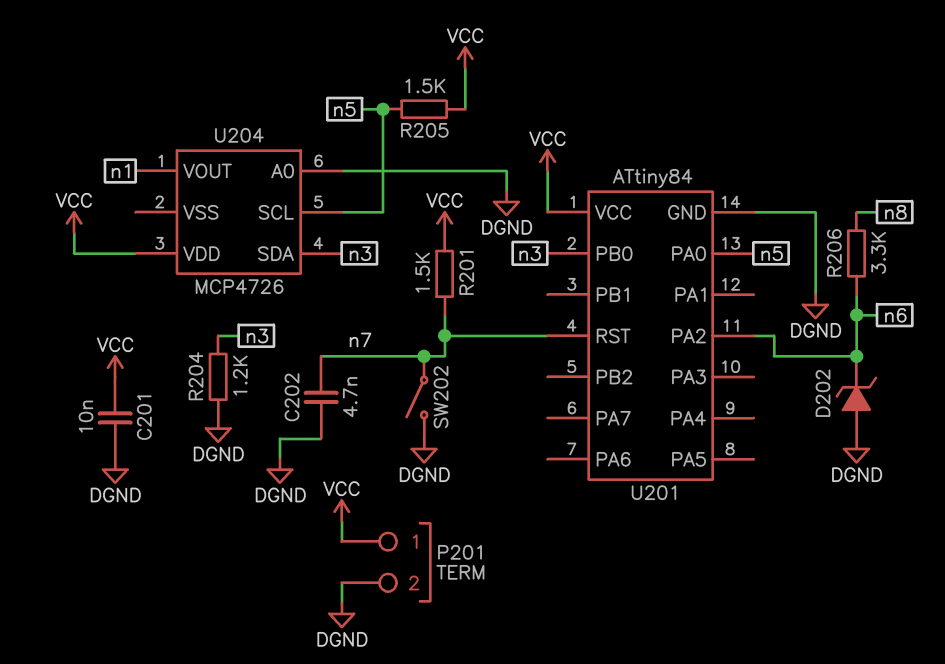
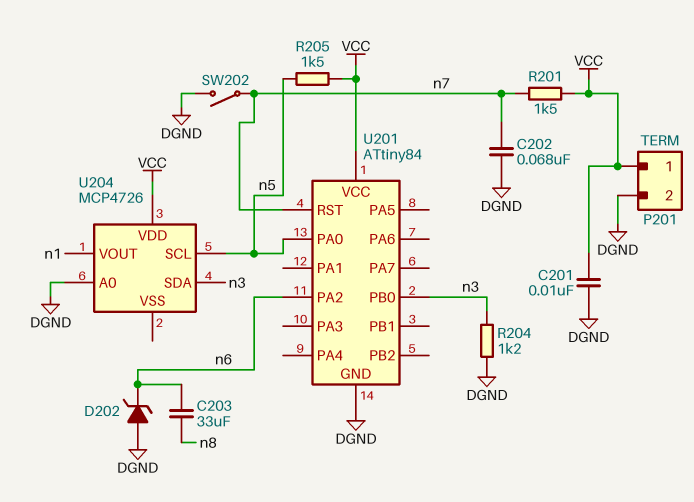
C202: 4.7nF (DGND, n7) -> 68nF (DGND, n7)
C203: none -> 33uF (n6, n8)
R206: 3.3k (n6, n8) -> none

